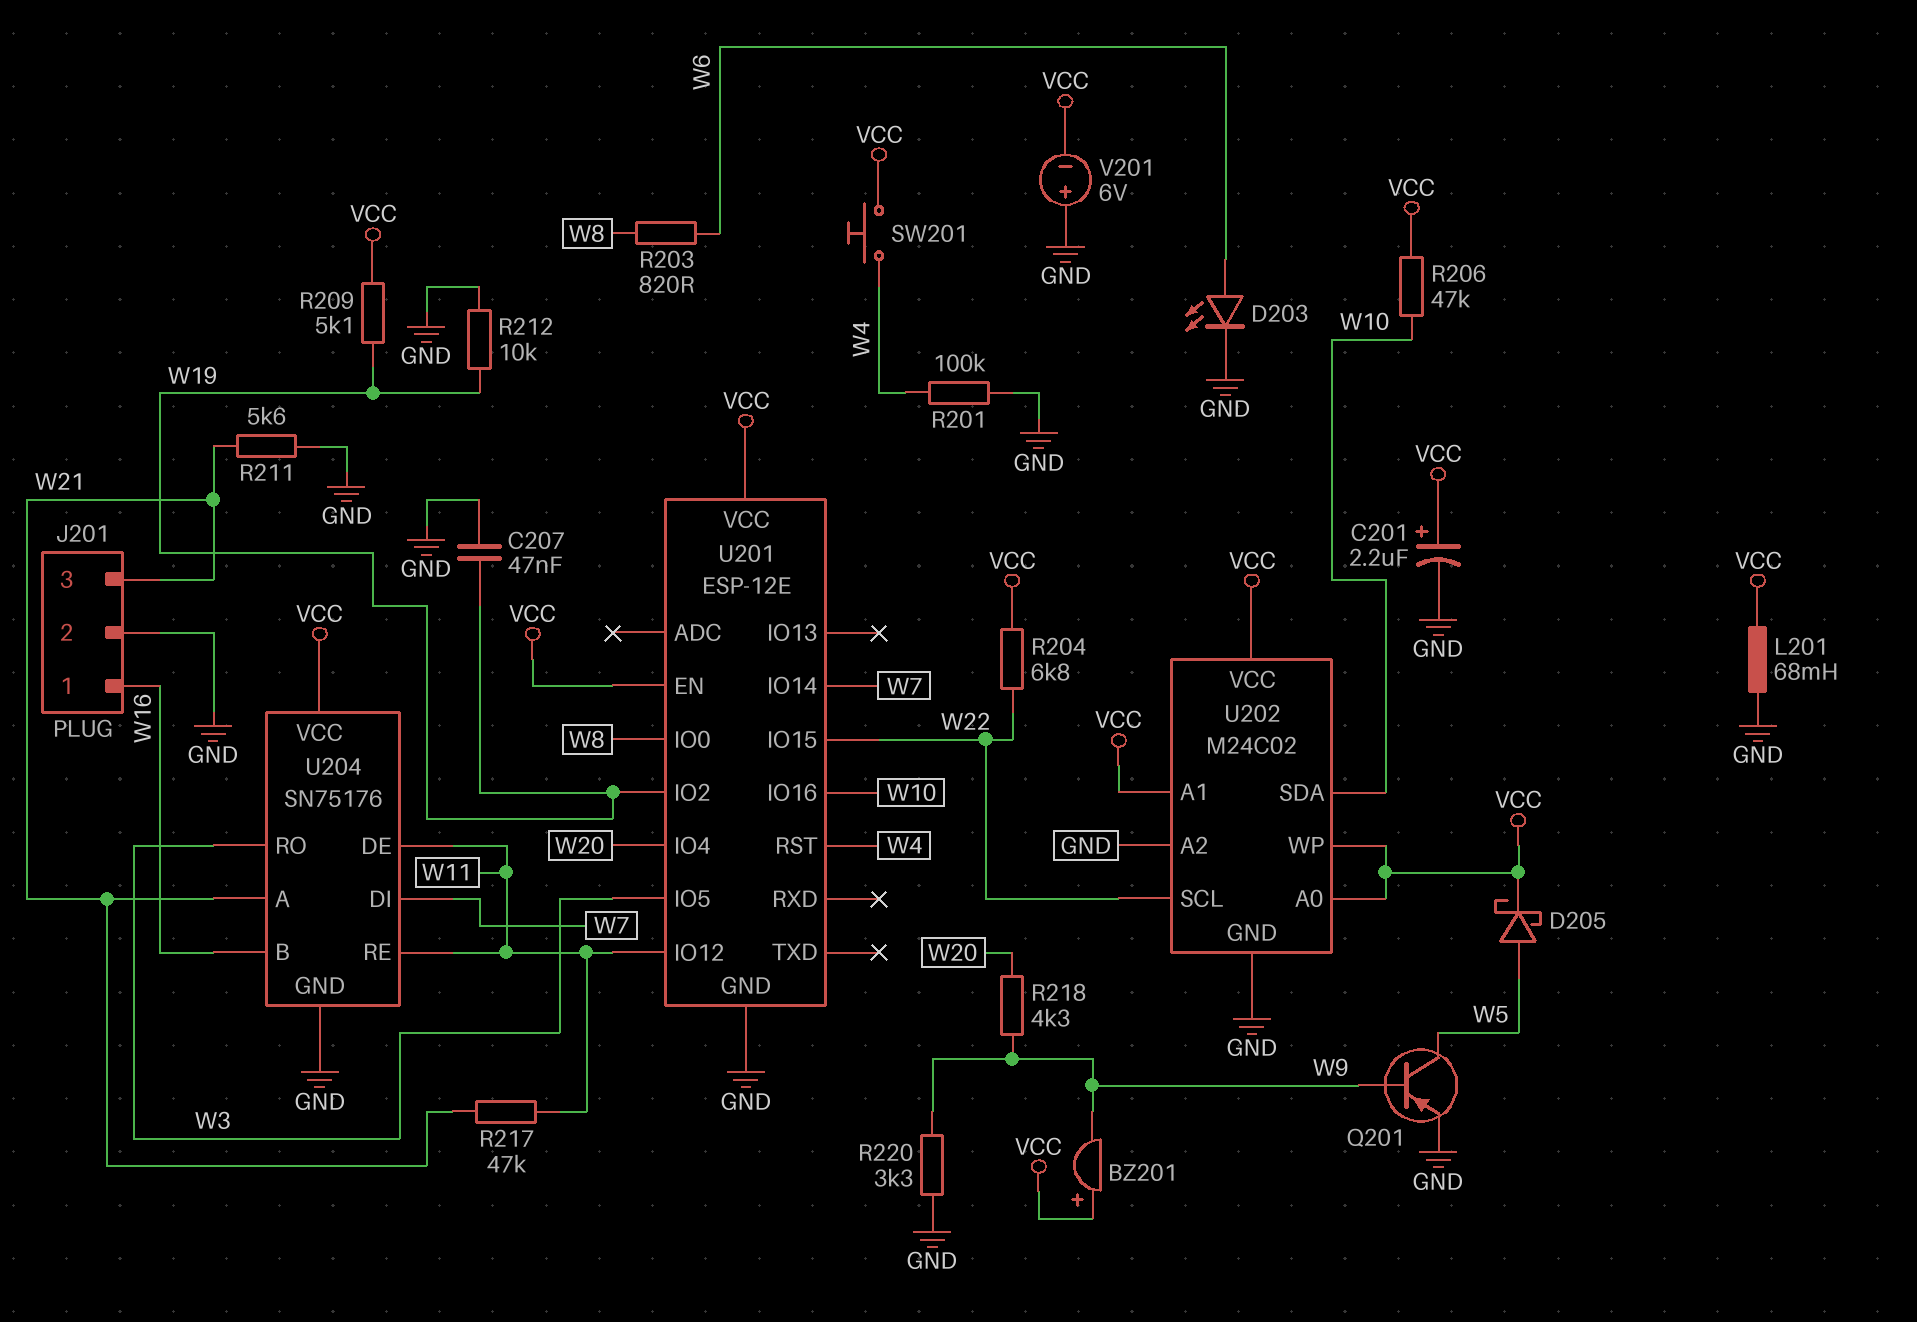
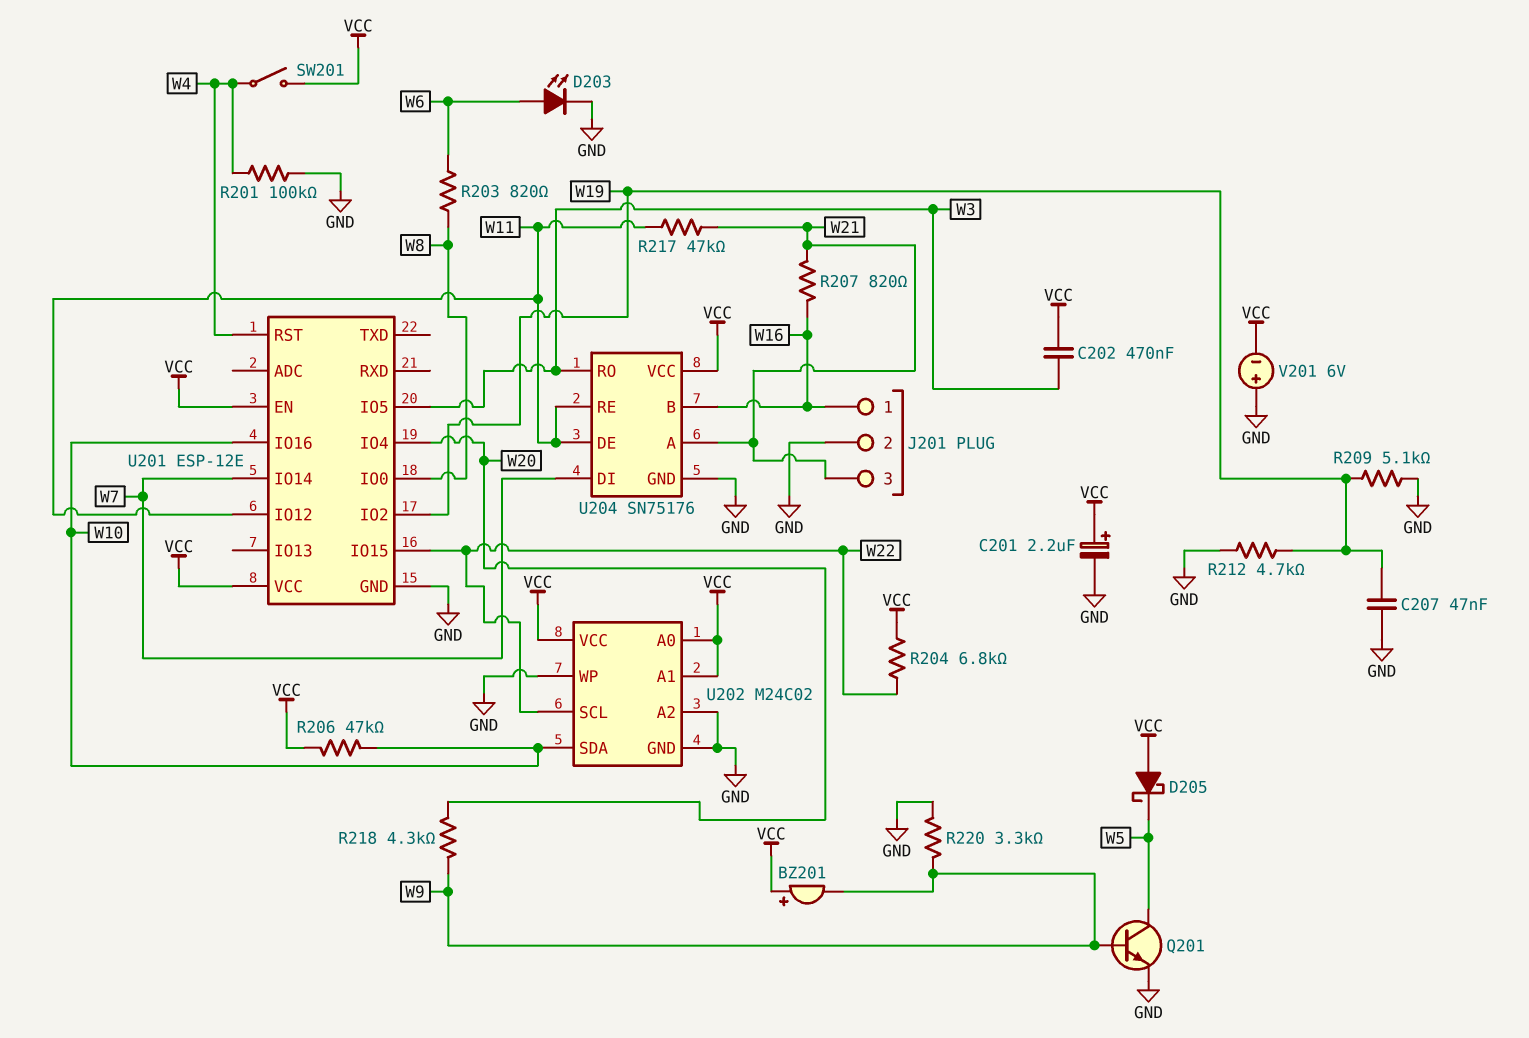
C202: none -> 470nF (VCC, W3)
D205: schottky (A W5, K VCC) -> schottky (A VCC, K W5)
L201: 68mH (GND, VCC) -> none
Q201: PNP (B W9, C W5, E GND) -> NPN (B W9, C W5, E GND)
R207: none -> 820 (W16, W21)
R209: 5.1k (VCC, W19) -> 5.1k (GND, W19)
R211: 5.6k (GND, W21) -> none
R212: 10k (GND, W19) -> 4.7k (GND, W19)
SW201: button (VCC, W4) -> switch (VCC, W4)
U202 pin WP: VCC -> GND

